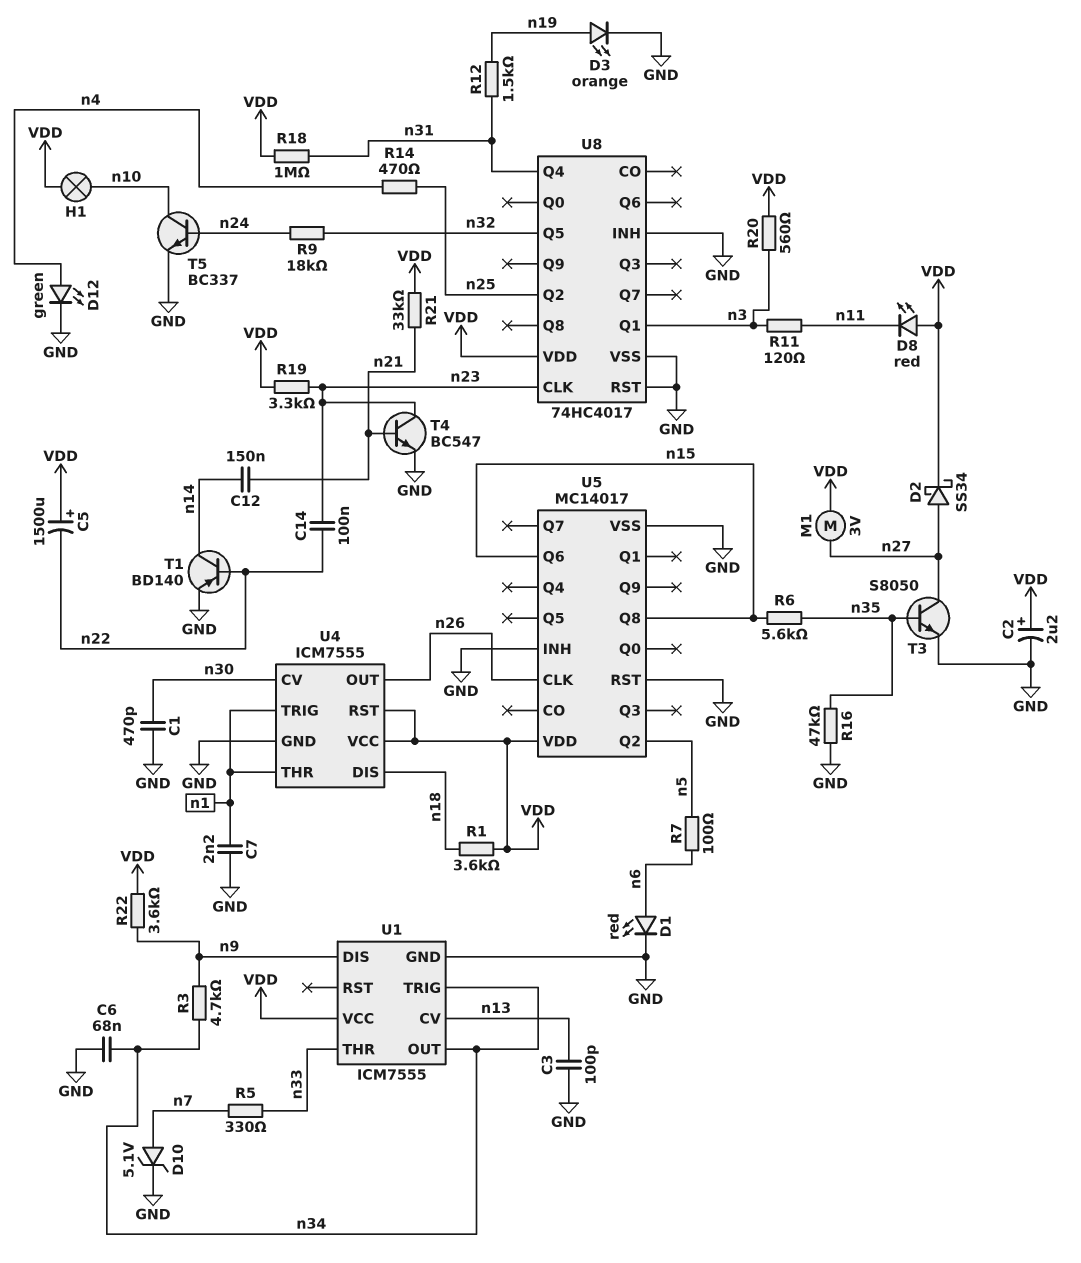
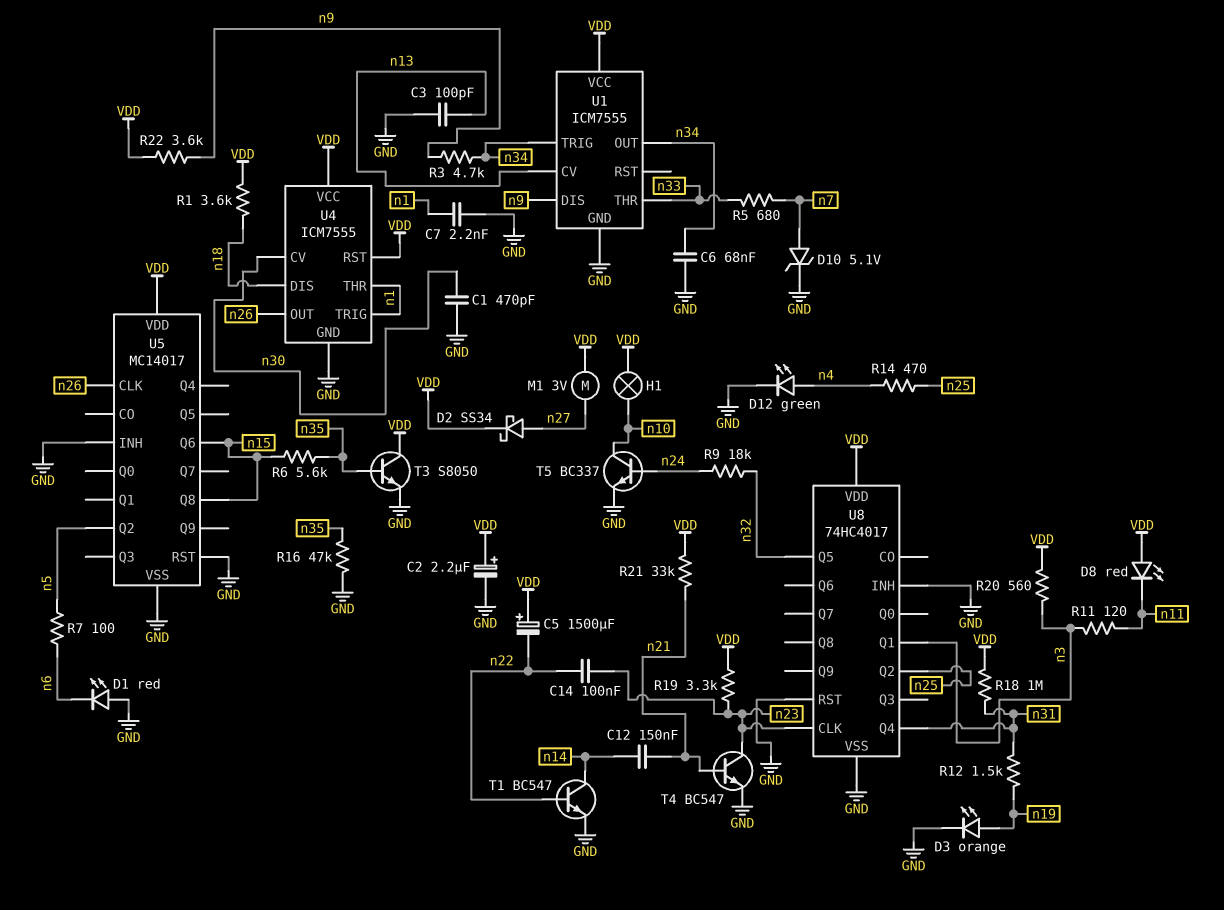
D1: LED red (A n6, K GND) -> LED red (A GND, K n6)
R5: 330 (n7, n33) -> 680 (n7, n33)
T1: PNP BD140 (B n22, C n14, E GND) -> NPN BC547 (B n22, C n14, E GND)
T3: NPN S8050 (B n35, C n27, E GND) -> NPN S8050 (B n35, C VDD, E GND)

